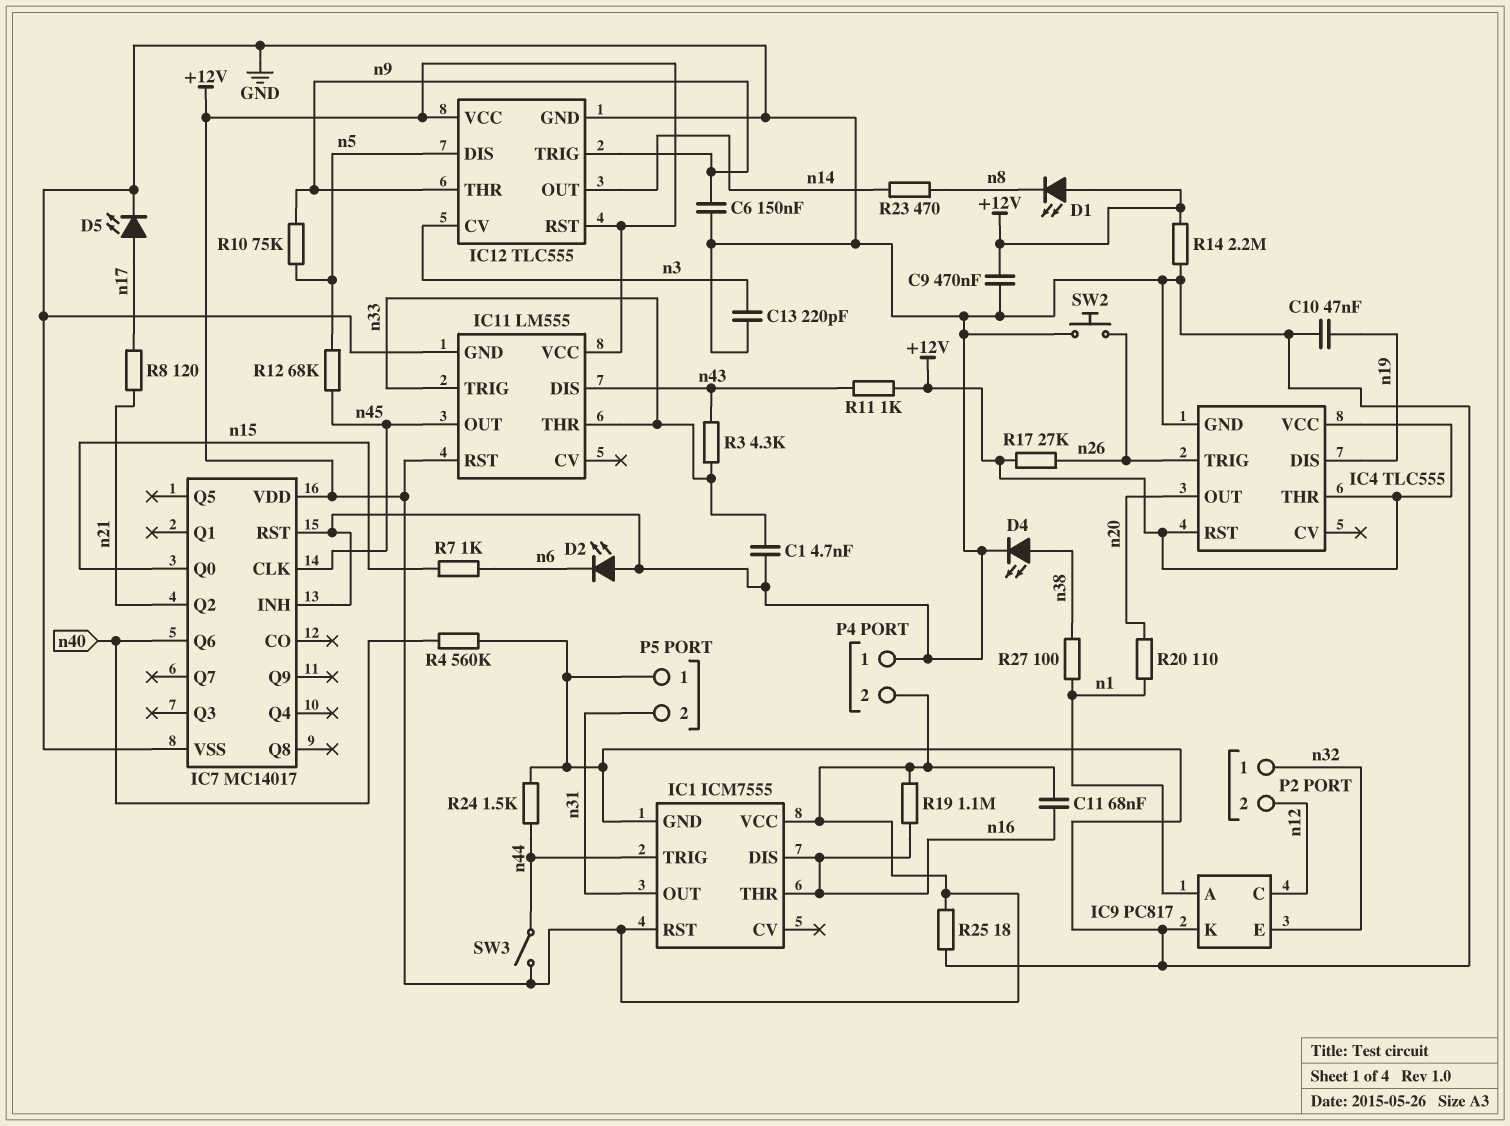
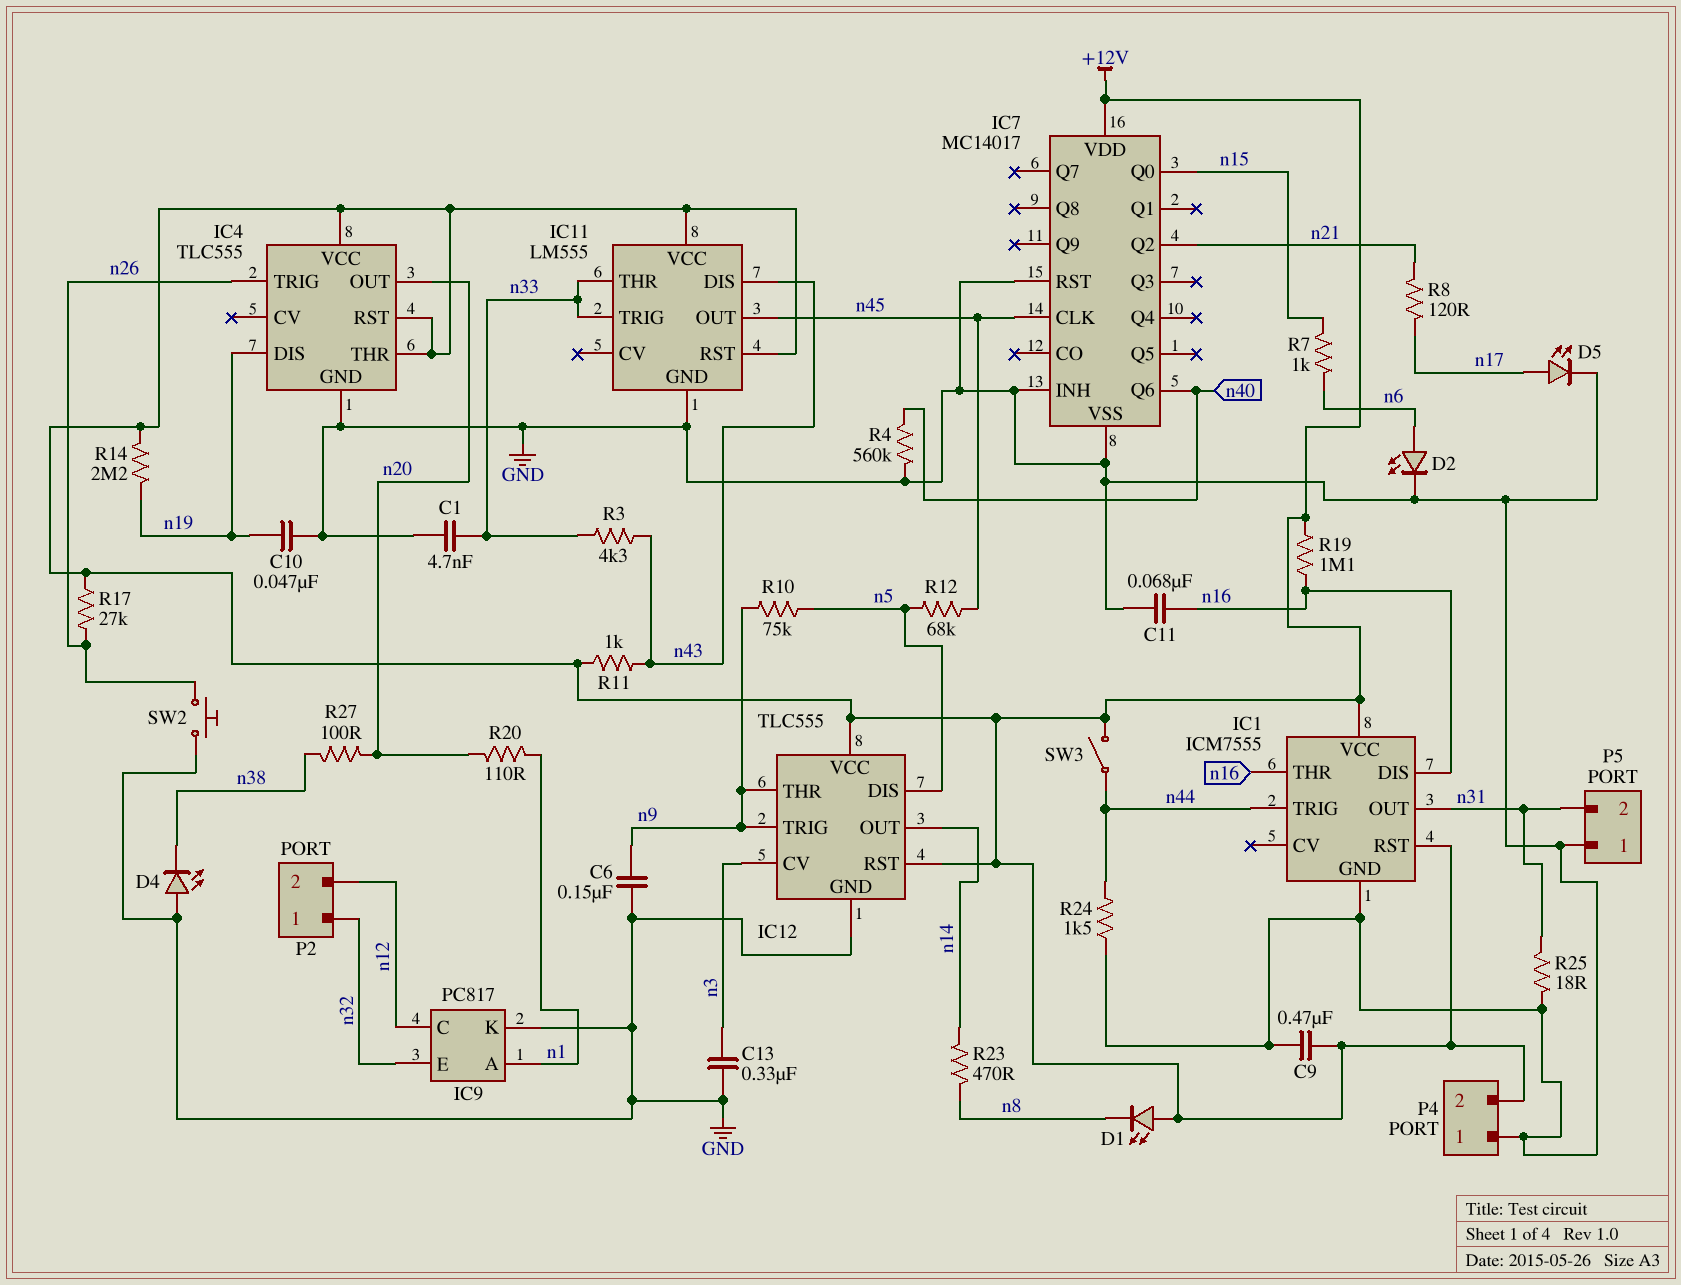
C11: 68nF (+12V, n16) -> 68nF (GND, n16)
C13: 220pF (GND, n3) -> 330nF (GND, n3)
D2: LED (A GND, K n6) -> LED (A n6, K GND)
D4: LED (A n38, K GND) -> LED (A GND, K n38)
R14: 2.2M (+12V, GND) -> 2.2M (+12V, n19)
R25: 18 (+12V, GND) -> 18 (GND, n31)
R27: 100 (n1, n38) -> 100 (n20, n38)

